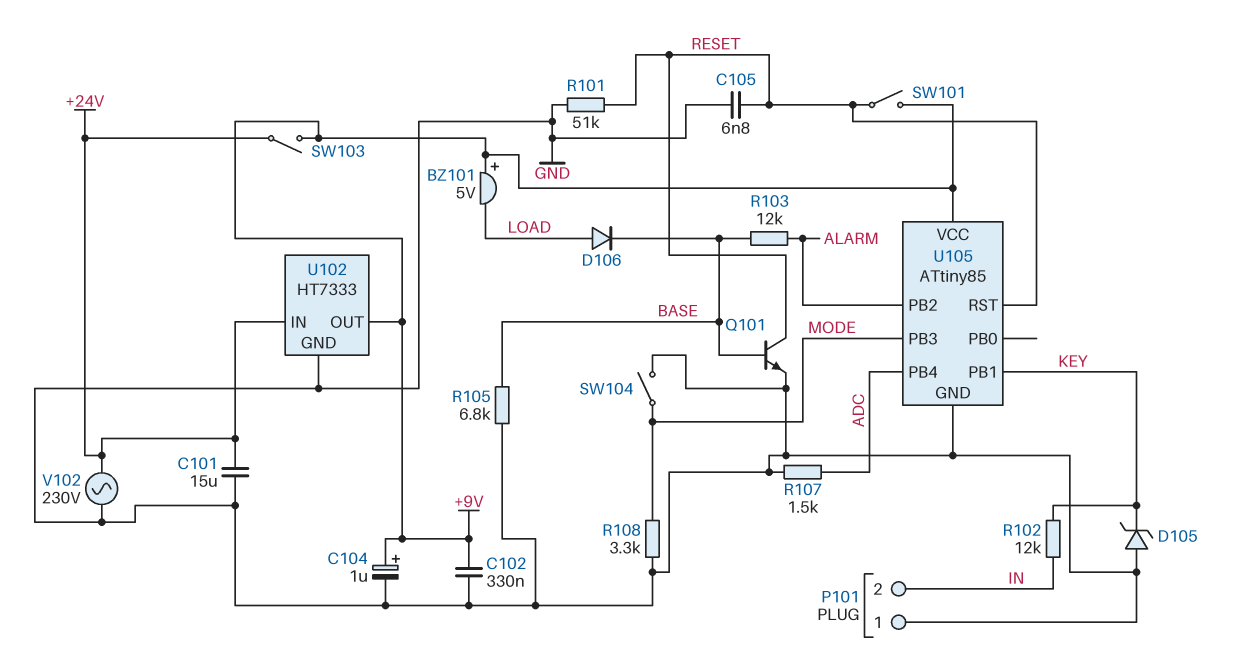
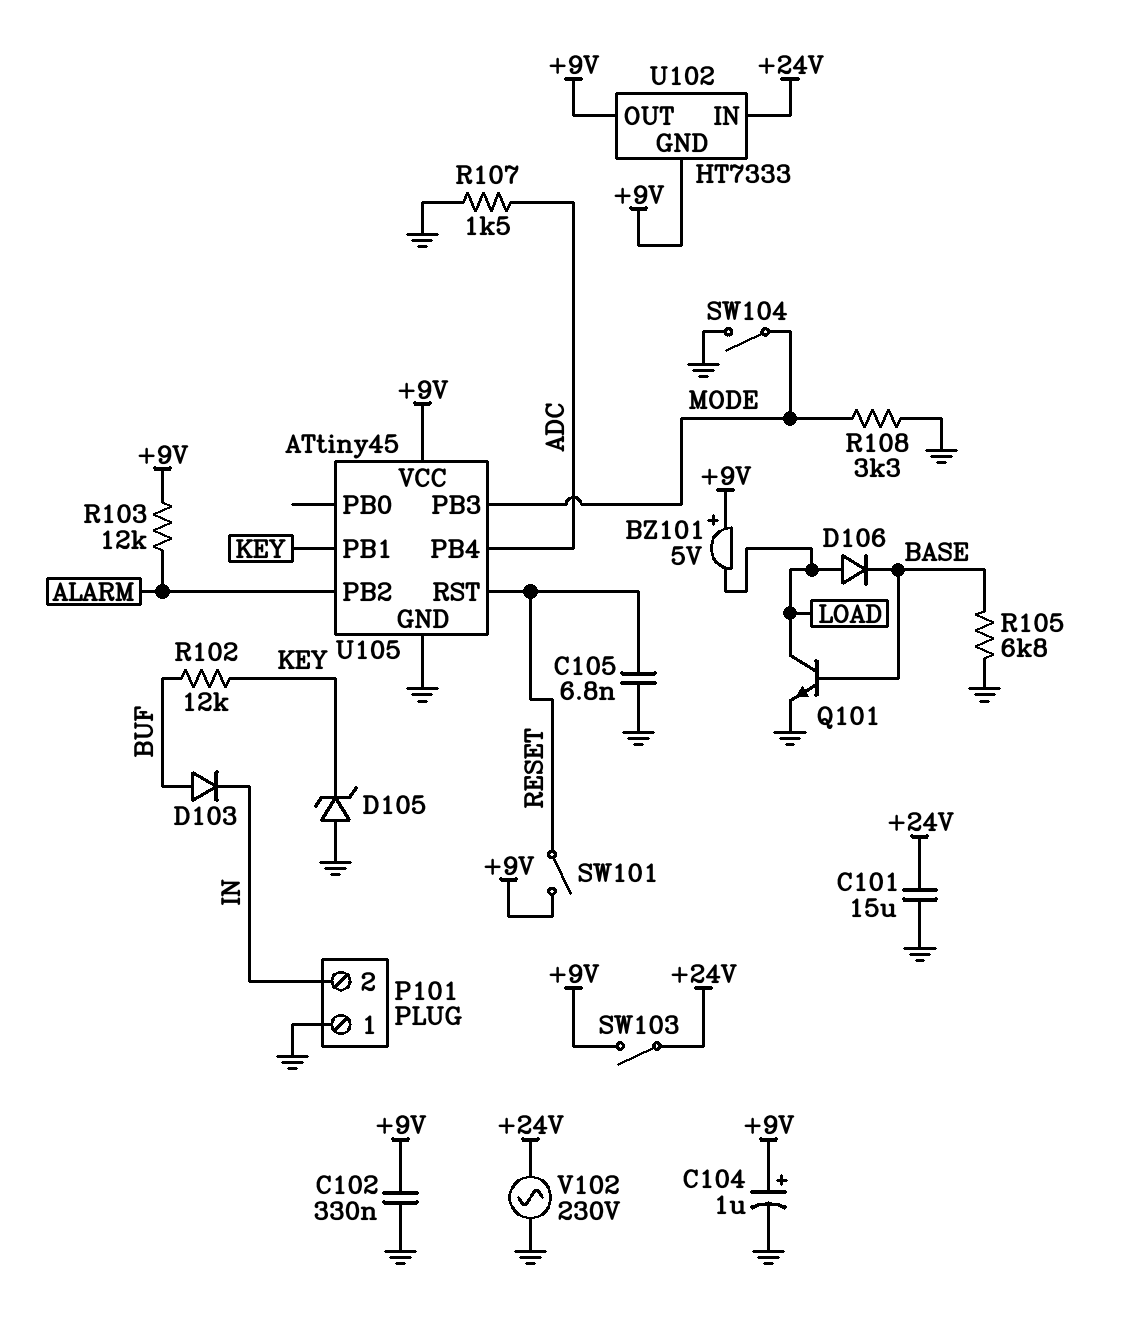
D103: none -> diode (A BUF, K IN)
Q101: NPN (B BASE, C RESET, E GND) -> NPN (B BASE, C LOAD, E GND)
R101: 51k (GND, RESET) -> none
R102: 12k (IN, KEY) -> 12k (BUF, KEY)
R103: 12k (ALARM, BASE) -> 12k (+9V, ALARM)
U102 pin GND: GND -> +9V
U105: ATtiny85 -> ATtiny45

